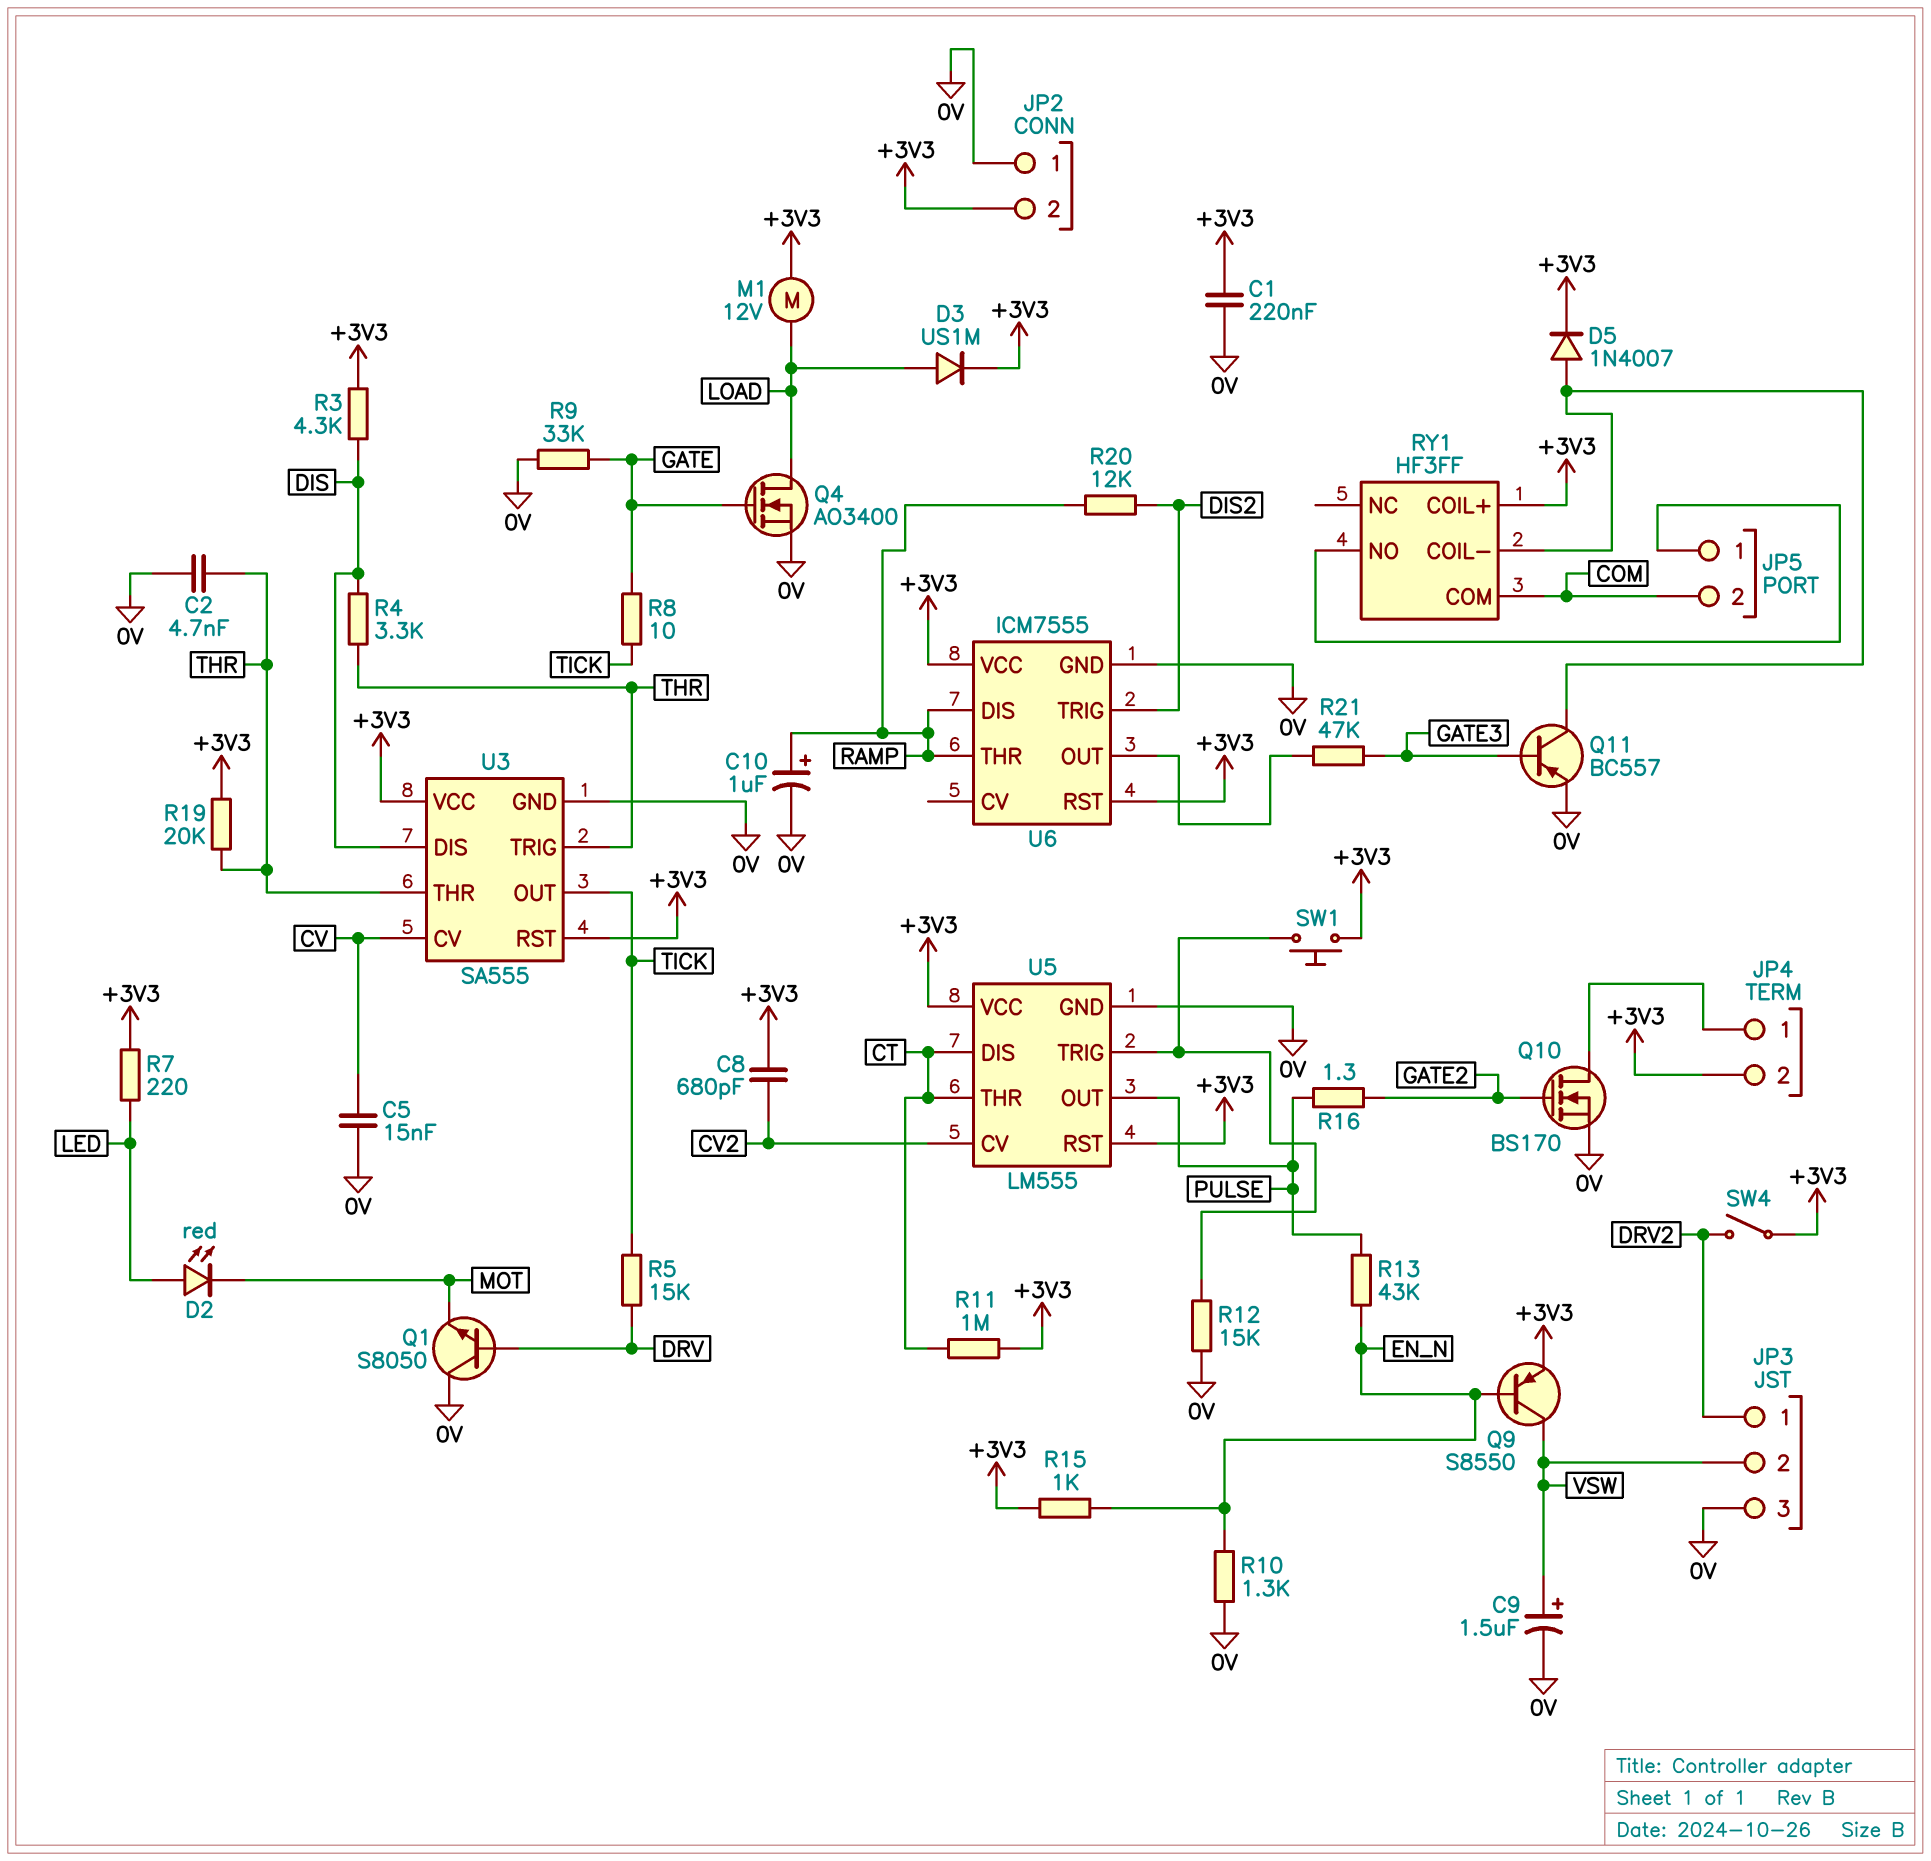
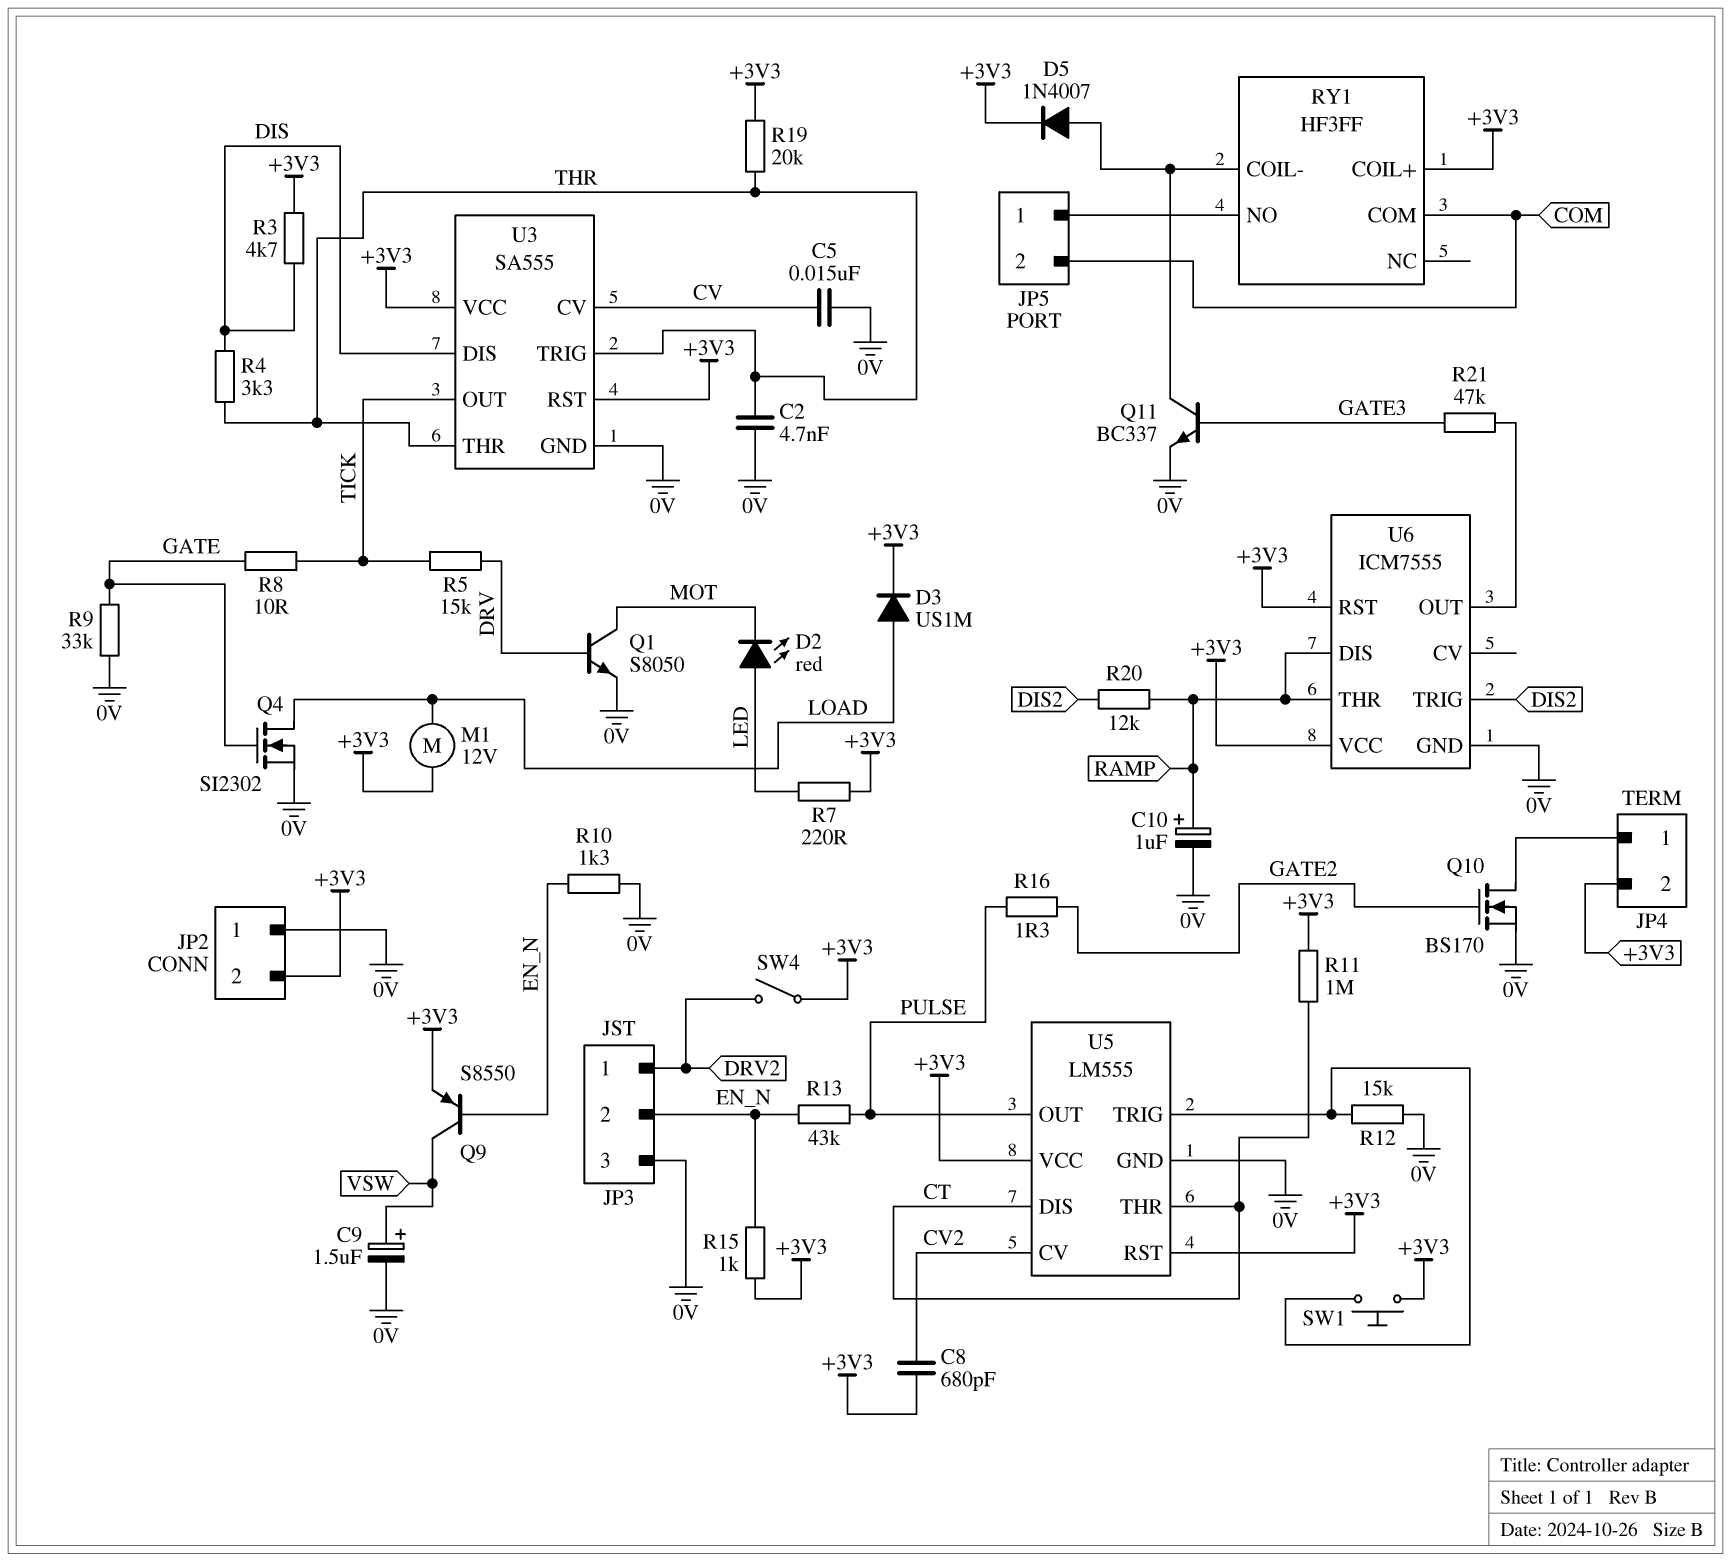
C1: 220nF (+3V3, 0V) -> none
JP3 pin 2: VSW -> EN_N
Q1: NPN S8050 (B DRV, C 0V, E MOT) -> NPN S8050 (B DRV, C MOT, E 0V)
Q4: NMOS AO3400 (G GATE, D LOAD, S 0V) -> NMOS SI2302 (G GATE, D LOAD, S 0V)
Q11: PNP BC557 (B GATE3, C RY1/COIL-, E 0V) -> NPN BC337 (B GATE3, C RY1/COIL-, E 0V)
R3: 4.3k (+3V3, DIS) -> 4.7k (+3V3, DIS)

